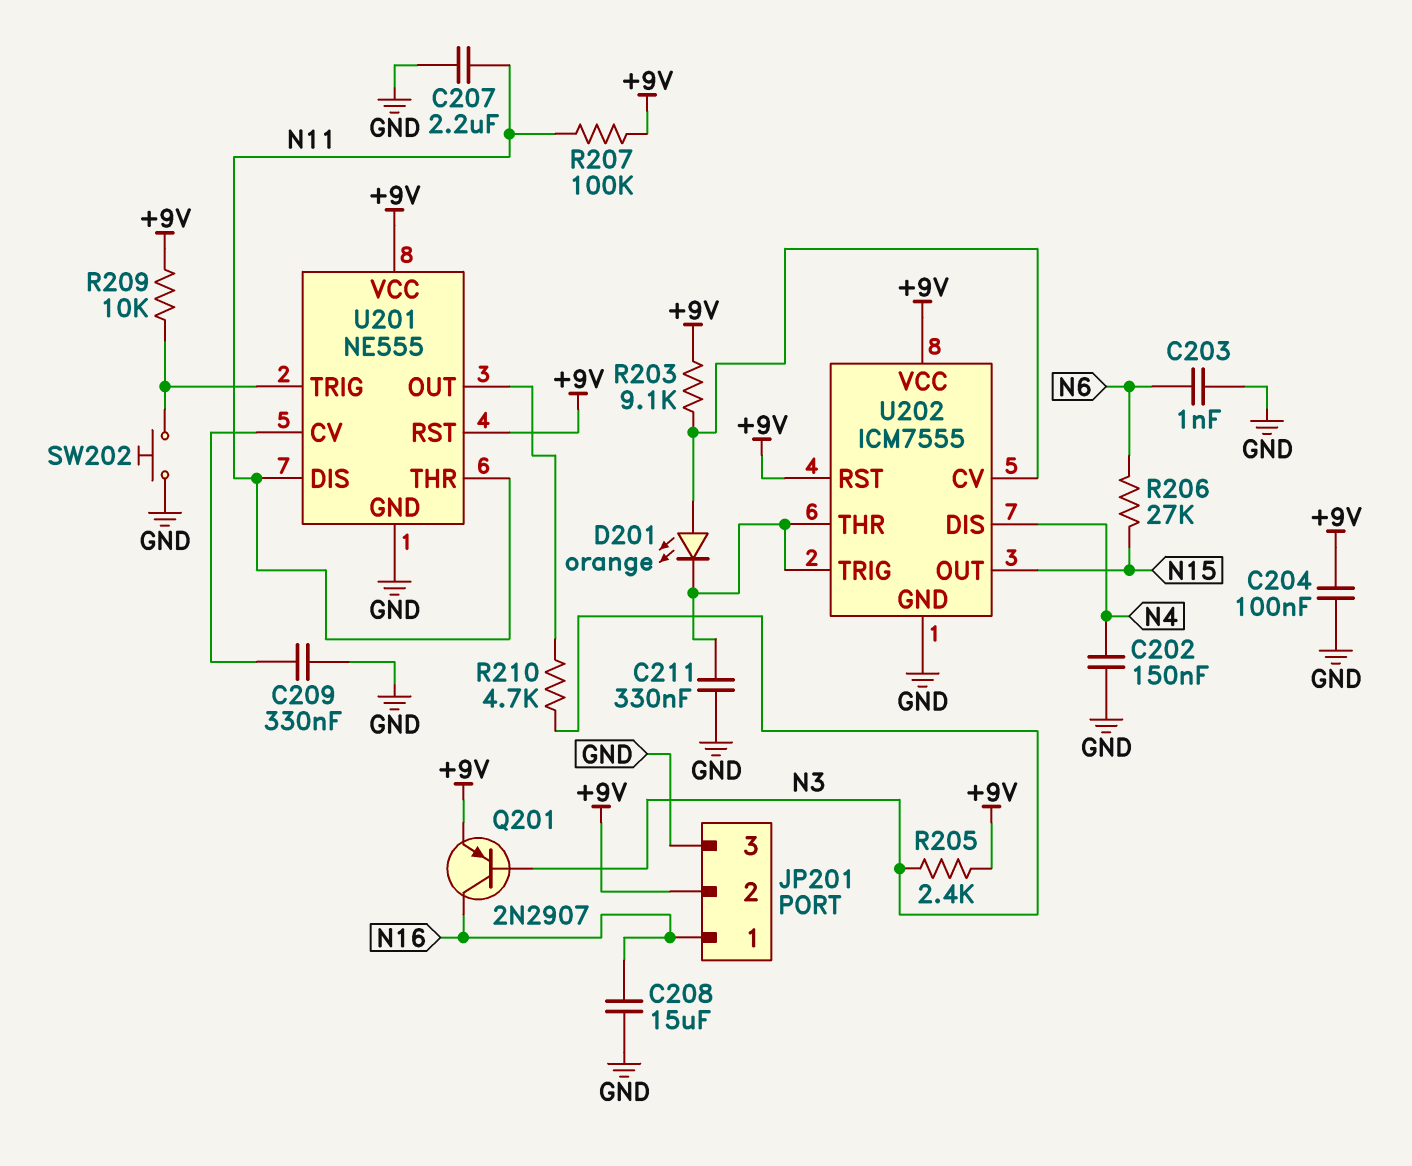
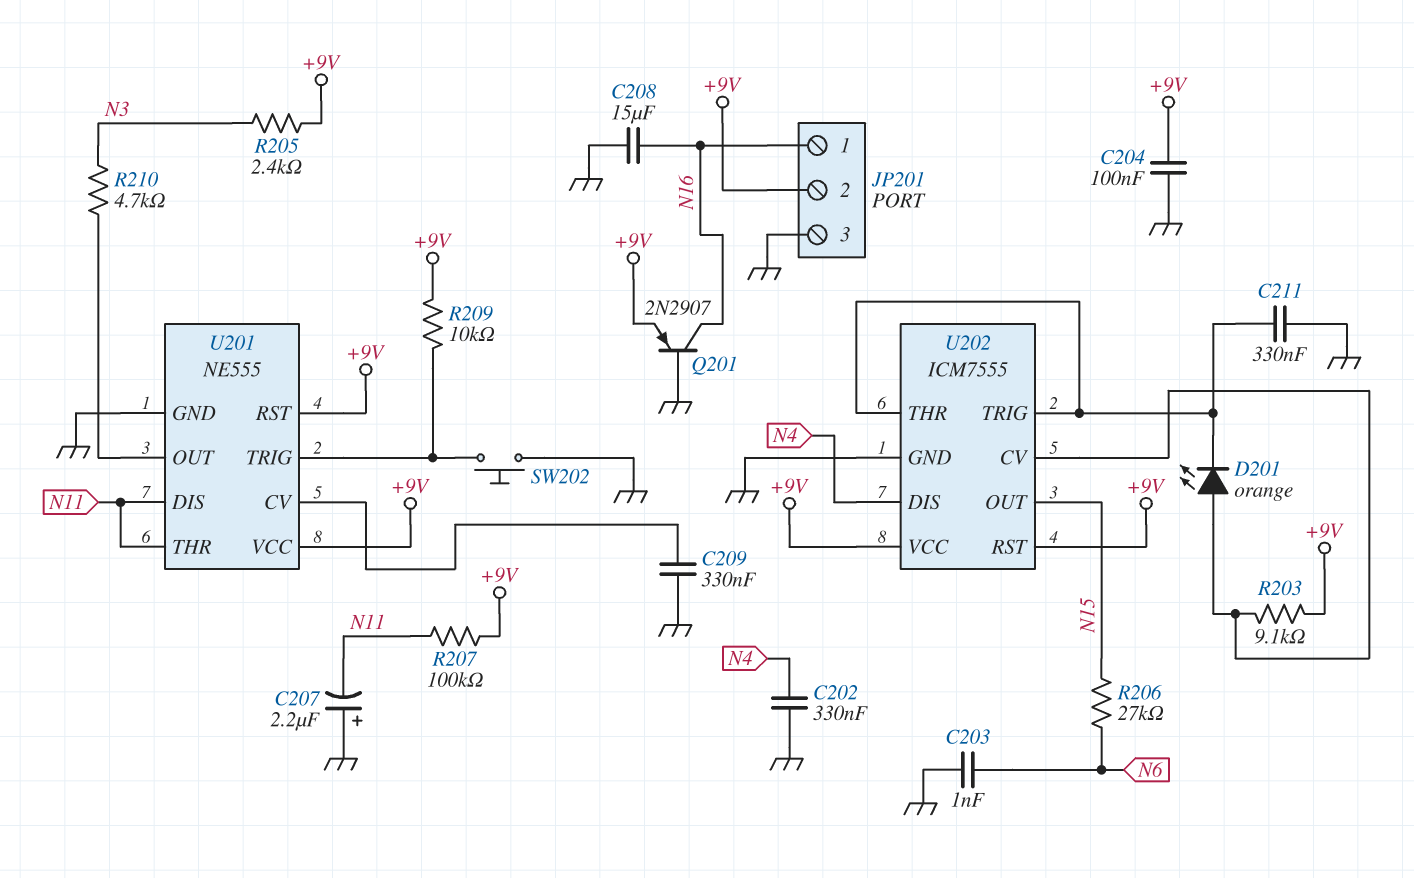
C202: 150nF (GND, N4) -> 330nF (GND, N4)
C207: 2.2uF (GND, N11) -> 2.2uF (plus GND, minus N11)
Q201: PNP 2N2907 (B N3, C N16, E +9V) -> PNP 2N2907 (B GND, C N16, E +9V)

